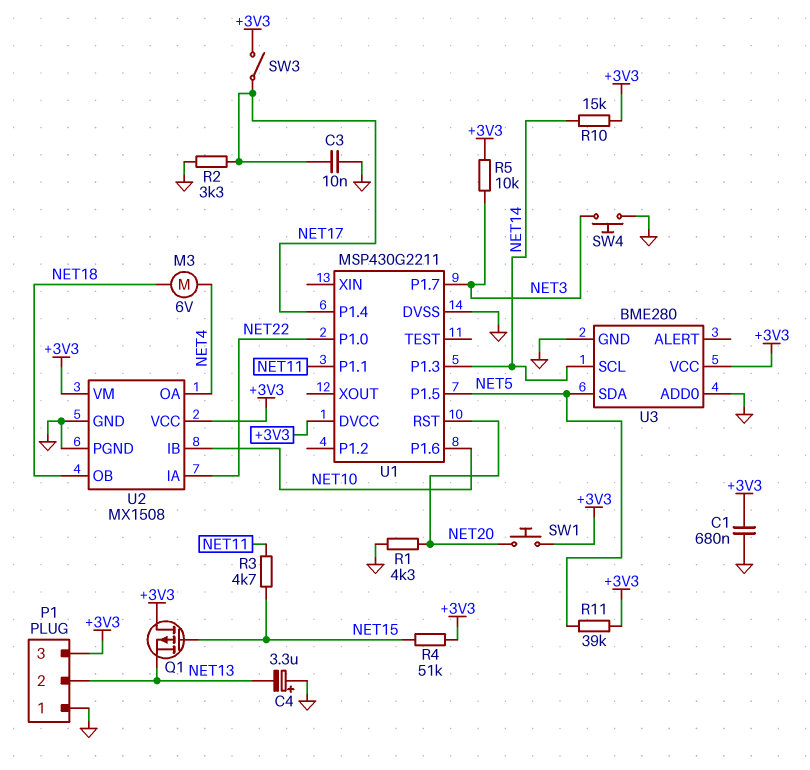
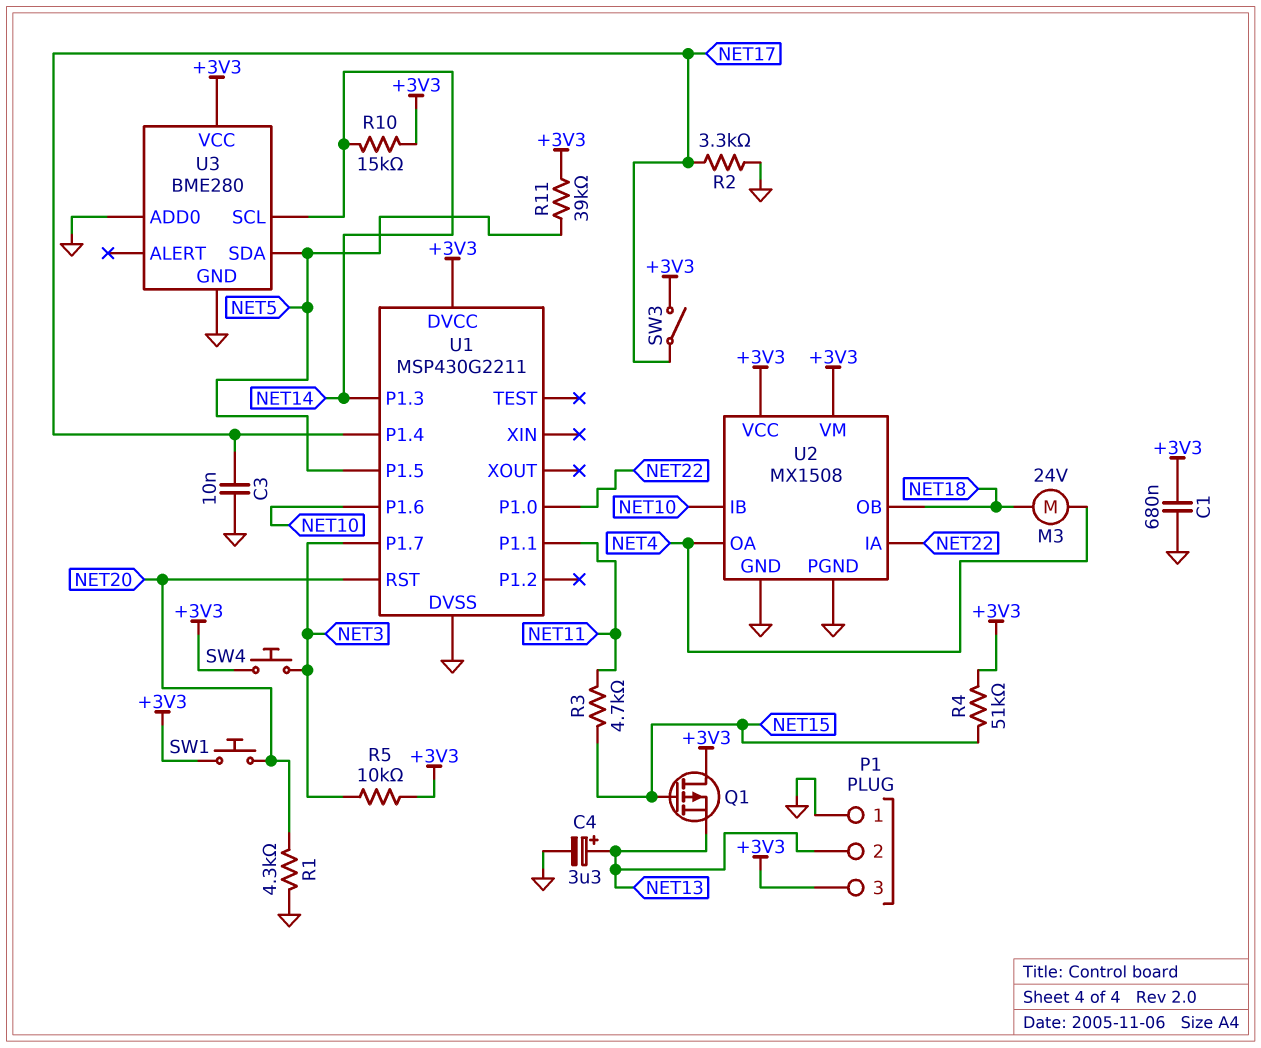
C4: 3.3uF (plus GND, minus NET13) -> 3.3uF (plus NET13, minus GND)
M3: motor 6V (NET4, NET18) -> motor 24V (NET4, NET18)
SW4: button (GND, NET3) -> button (+3V3, NET3)

